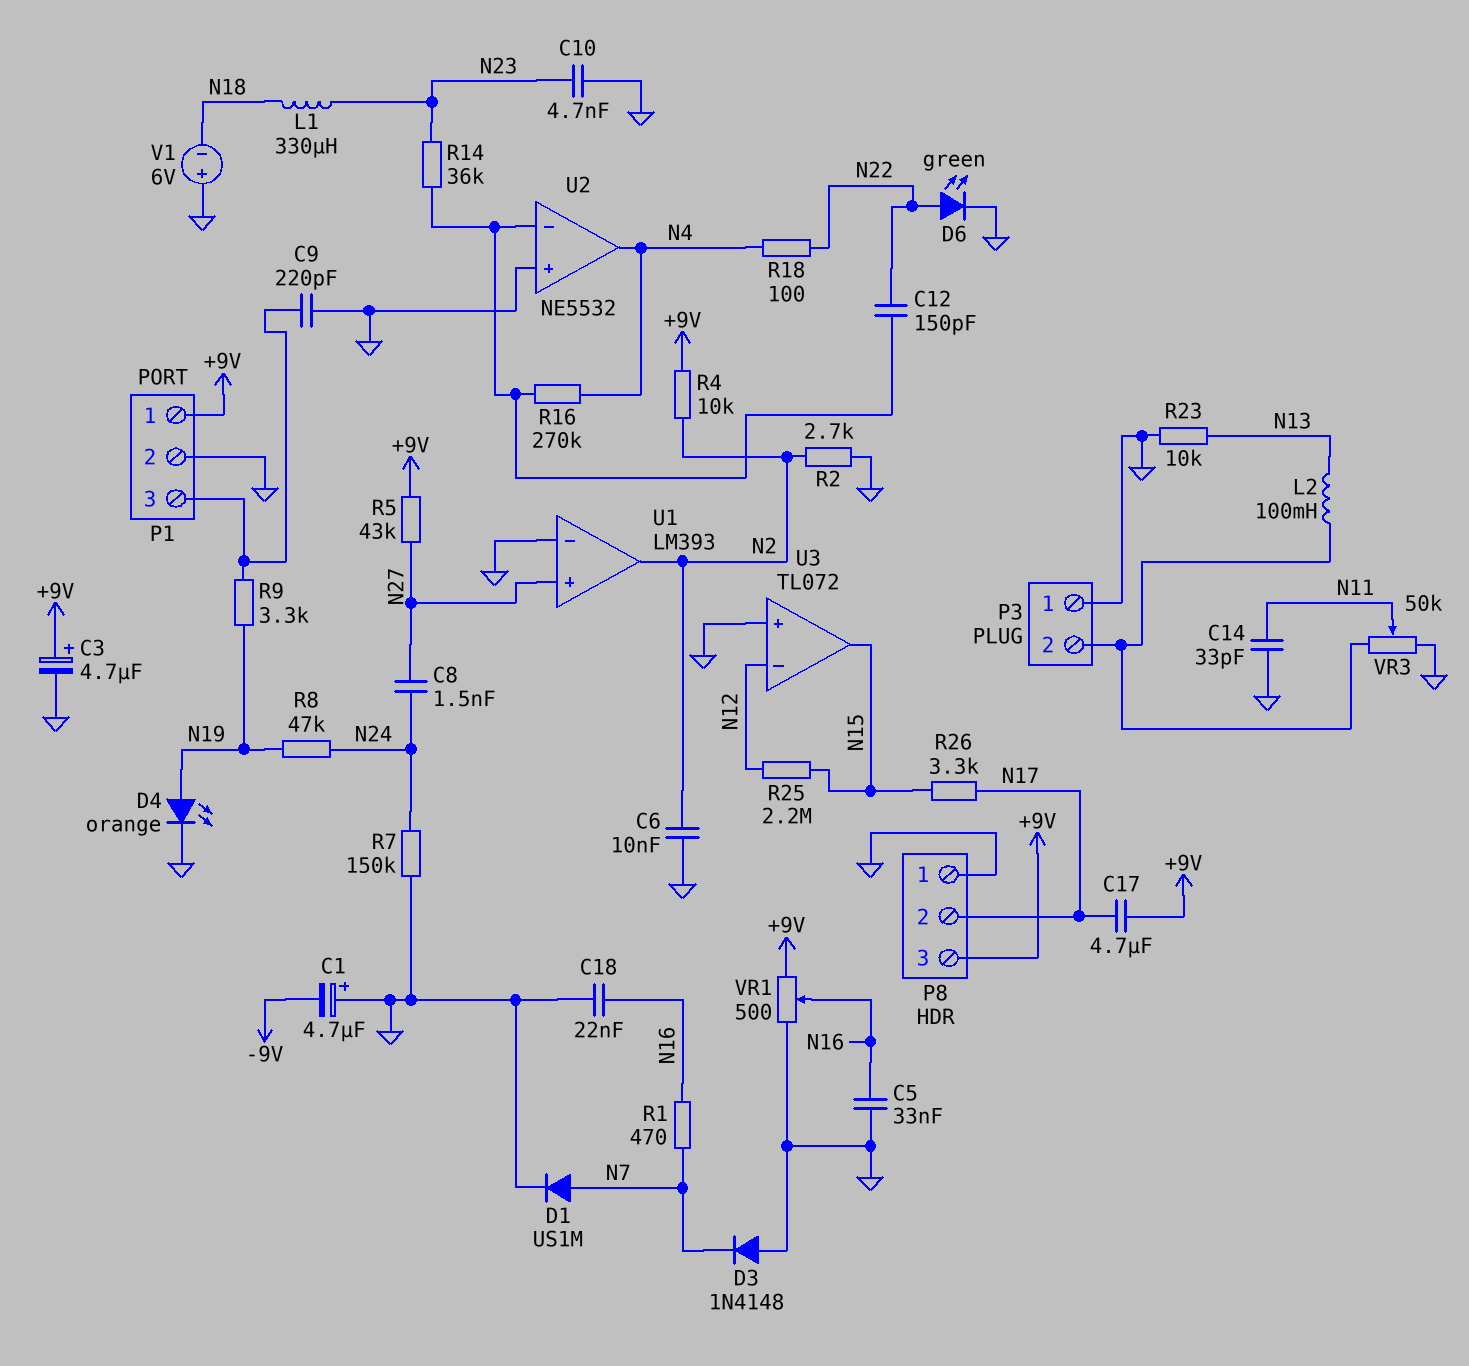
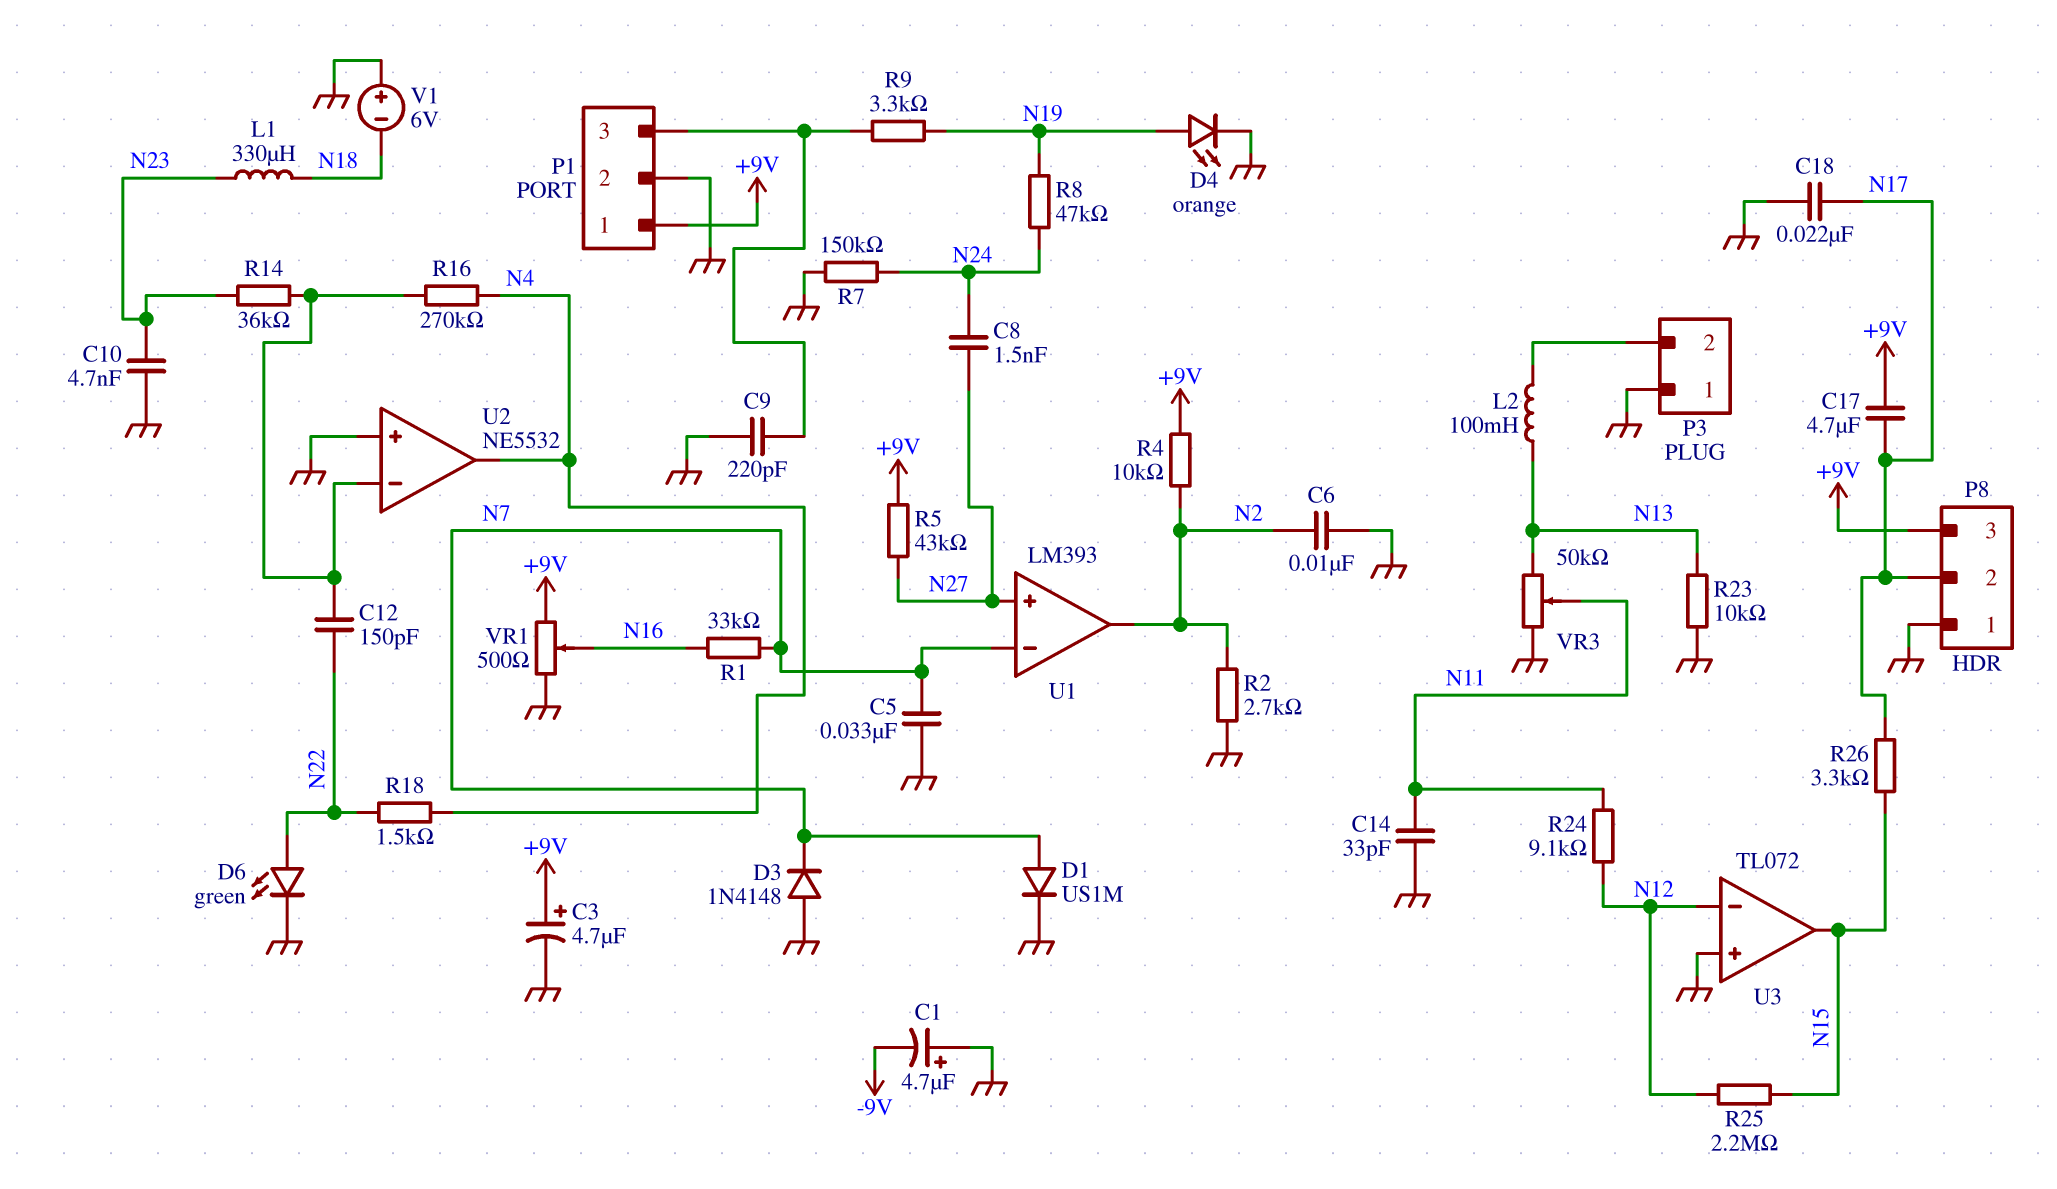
C5: 33nF (GND, N16) -> 33nF (GND, N7)
C18: 22nF (GND, N16) -> 22nF (GND, N17)
R1: 470 (N7, N16) -> 33k (N7, N16)
R18: 100 (N4, N22) -> 1.5k (N4, N22)
R24: none -> 9.1k (N11, N12)
U1 pin in-: GND -> N7
VR3: 50k (GND, P3/2, wiper N11) -> 50k (GND, N13, wiper N11)

